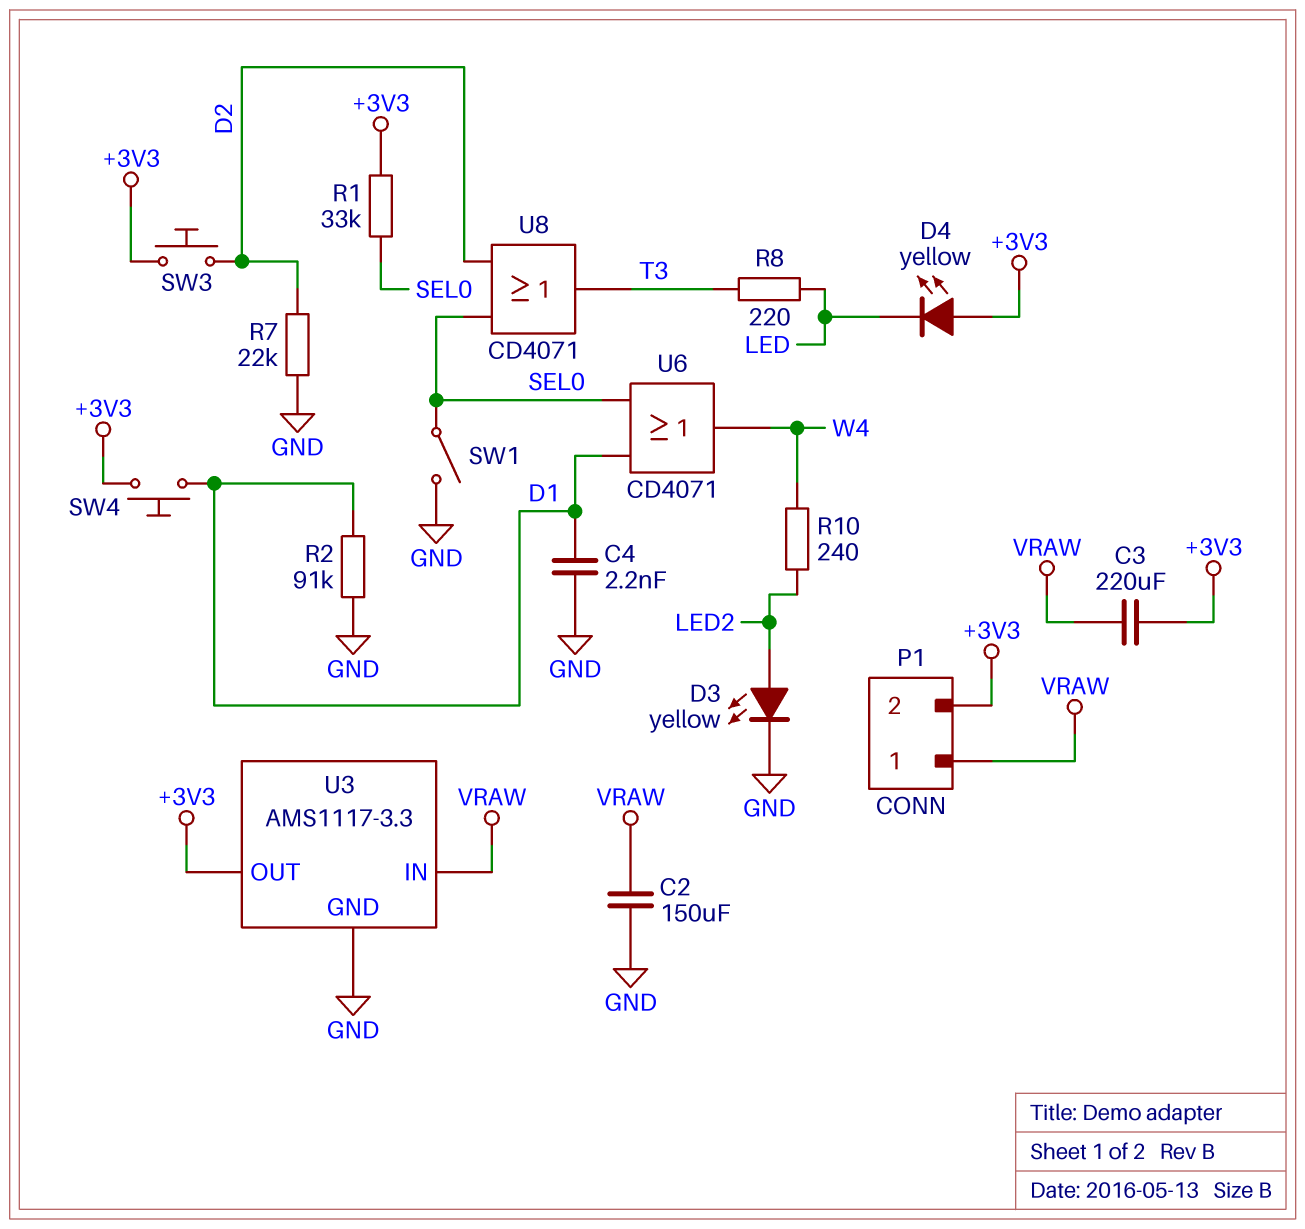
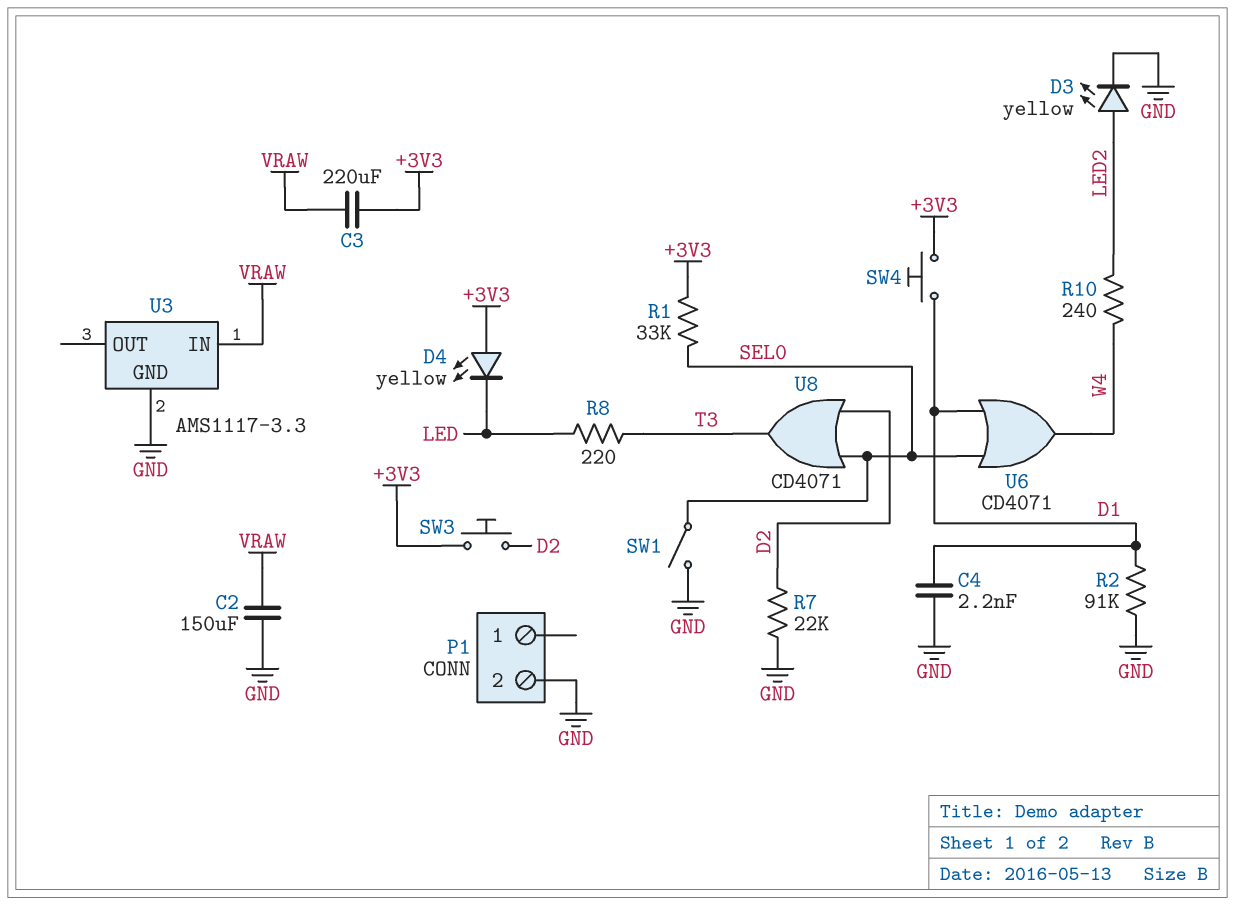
P1 pin 1: VRAW -> none
P1 pin 2: +3V3 -> GND
U3 pin OUT: +3V3 -> none

